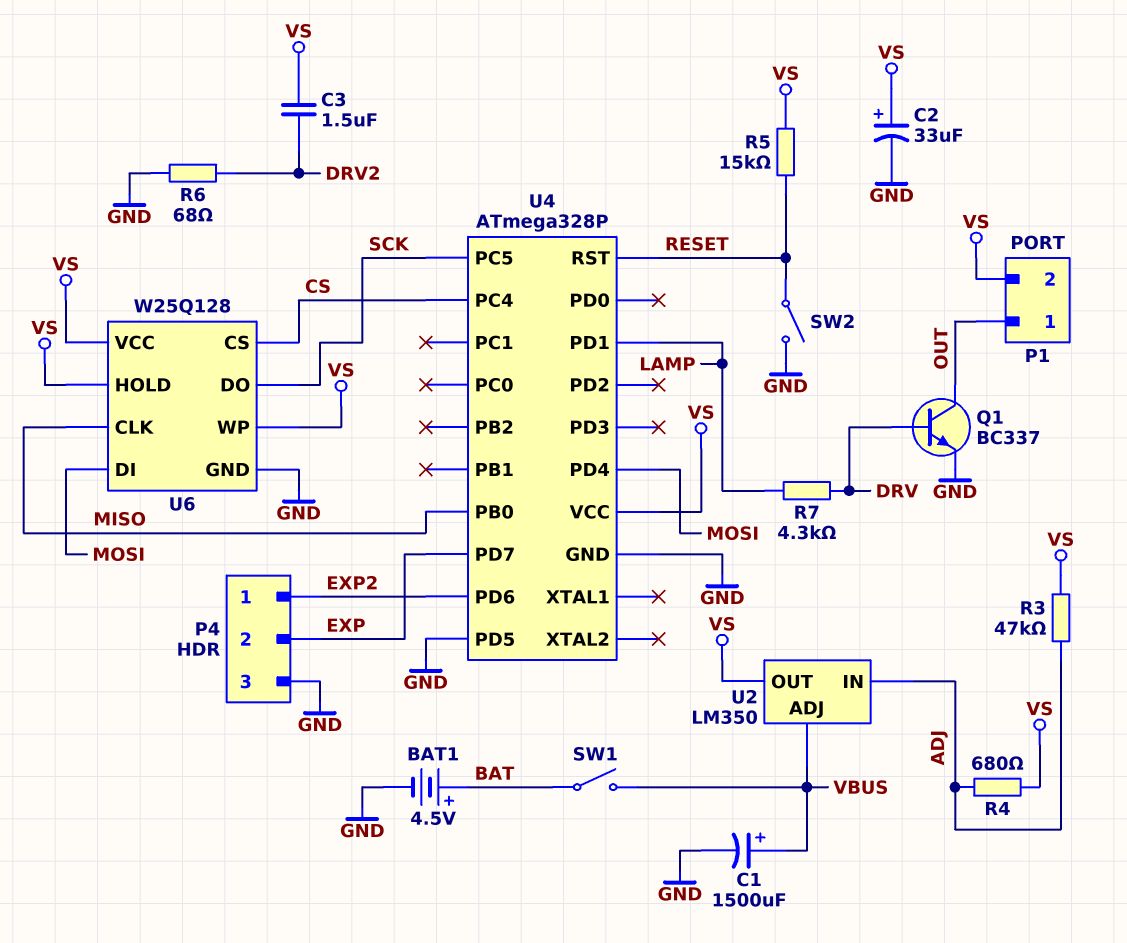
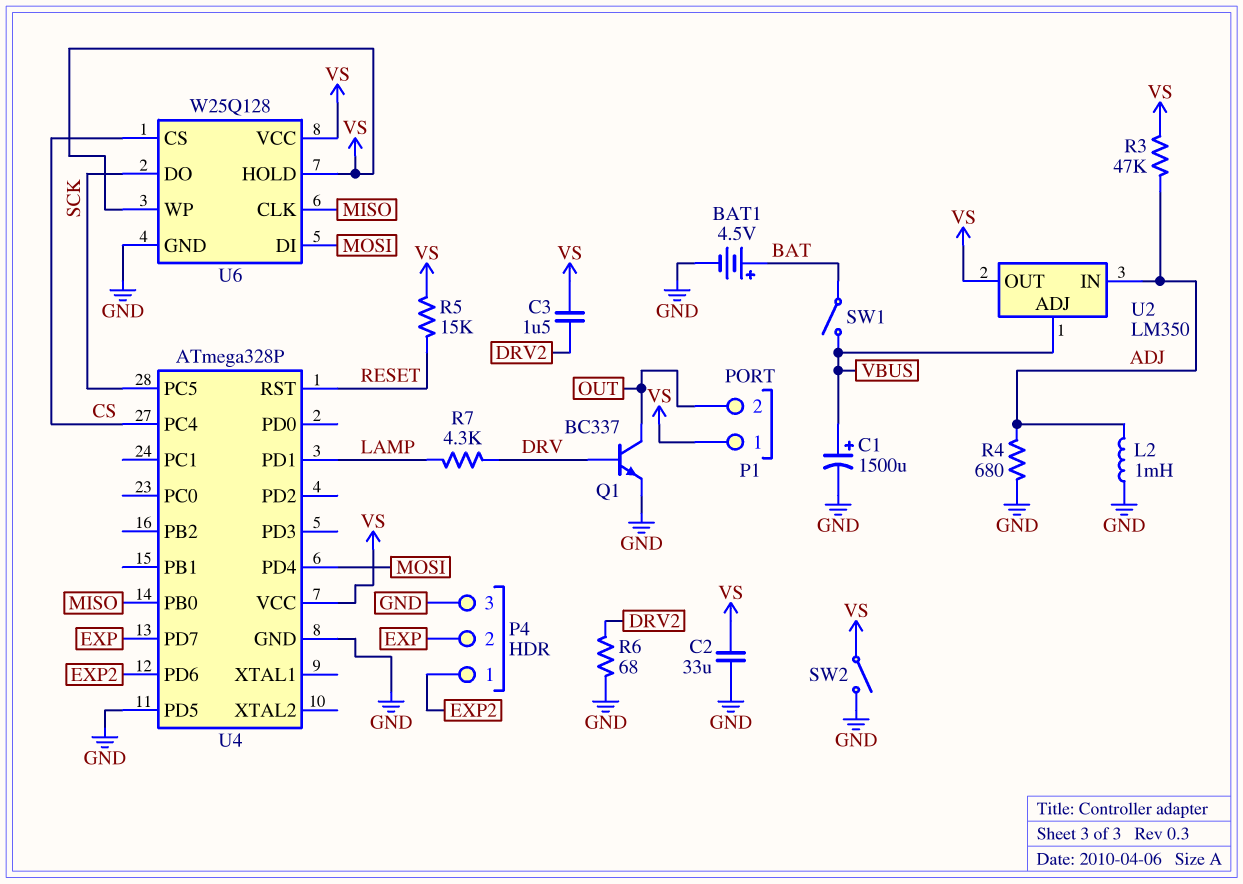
C2: 33uF (plus VS, minus GND) -> 33uF (GND, VS)
L2: none -> 1mH (ADJ, GND)
P1 pin 1: OUT -> VS
P1 pin 2: VS -> OUT
R4: 680 (ADJ, VS) -> 680 (ADJ, GND)
SW2: switch (GND, RESET) -> switch (GND, VS)

